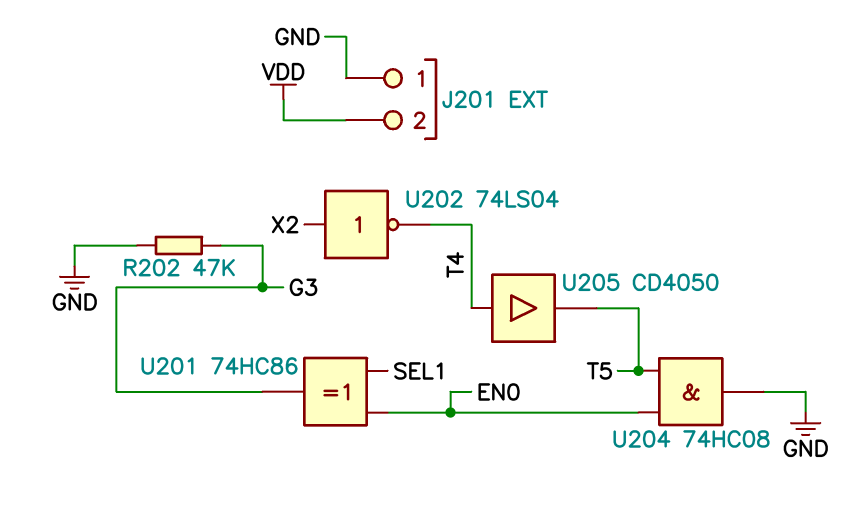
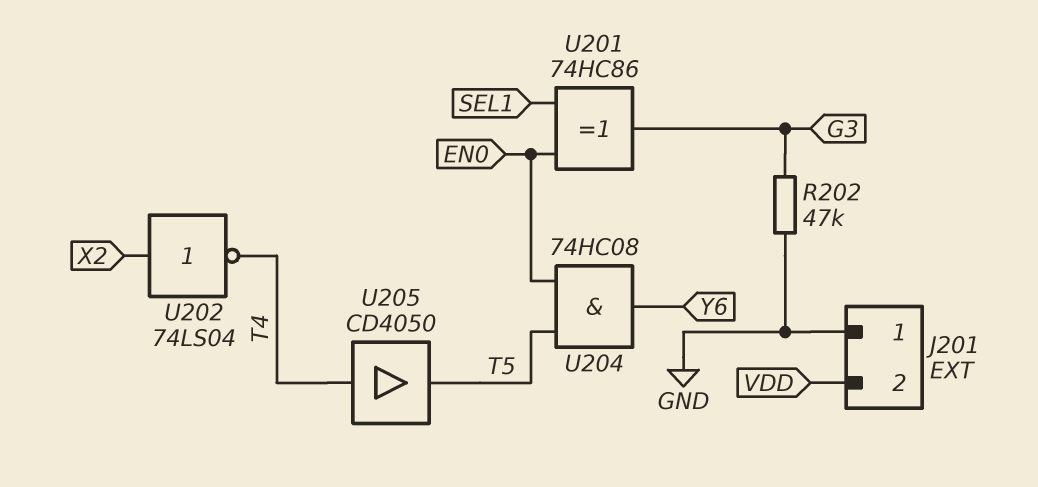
U204: AND 74HC08 (in EN0, in T5, out GND) -> AND 74HC08 (in EN0, in T5, out Y6)

